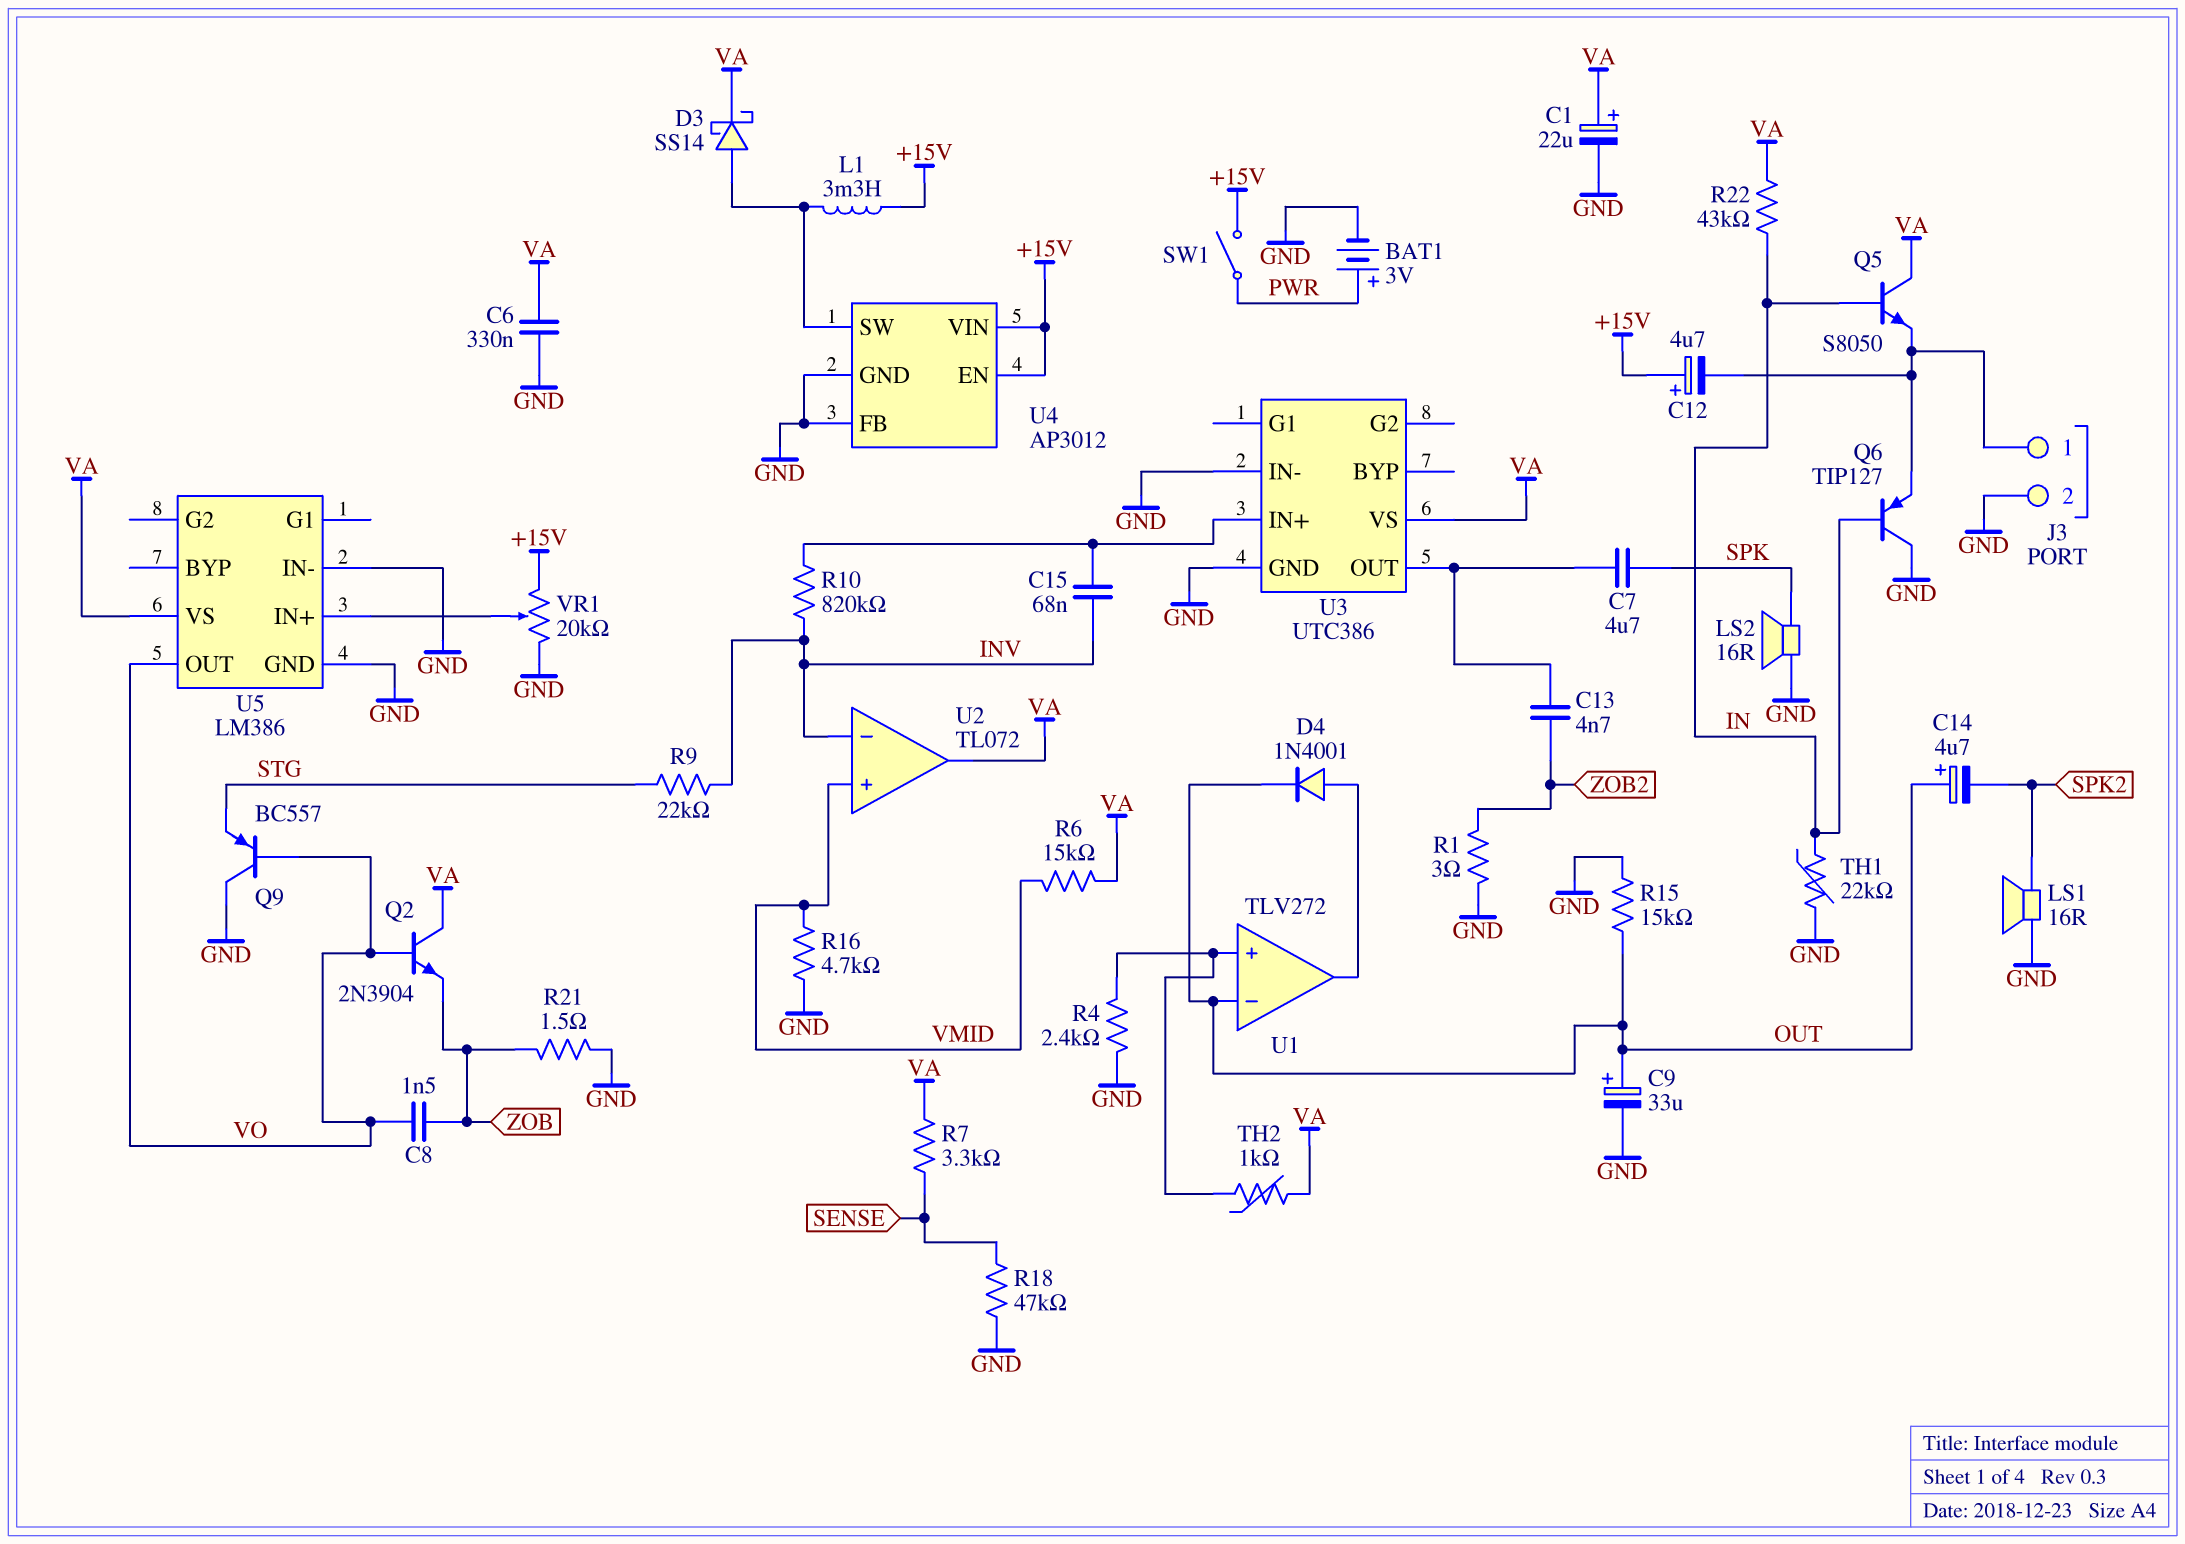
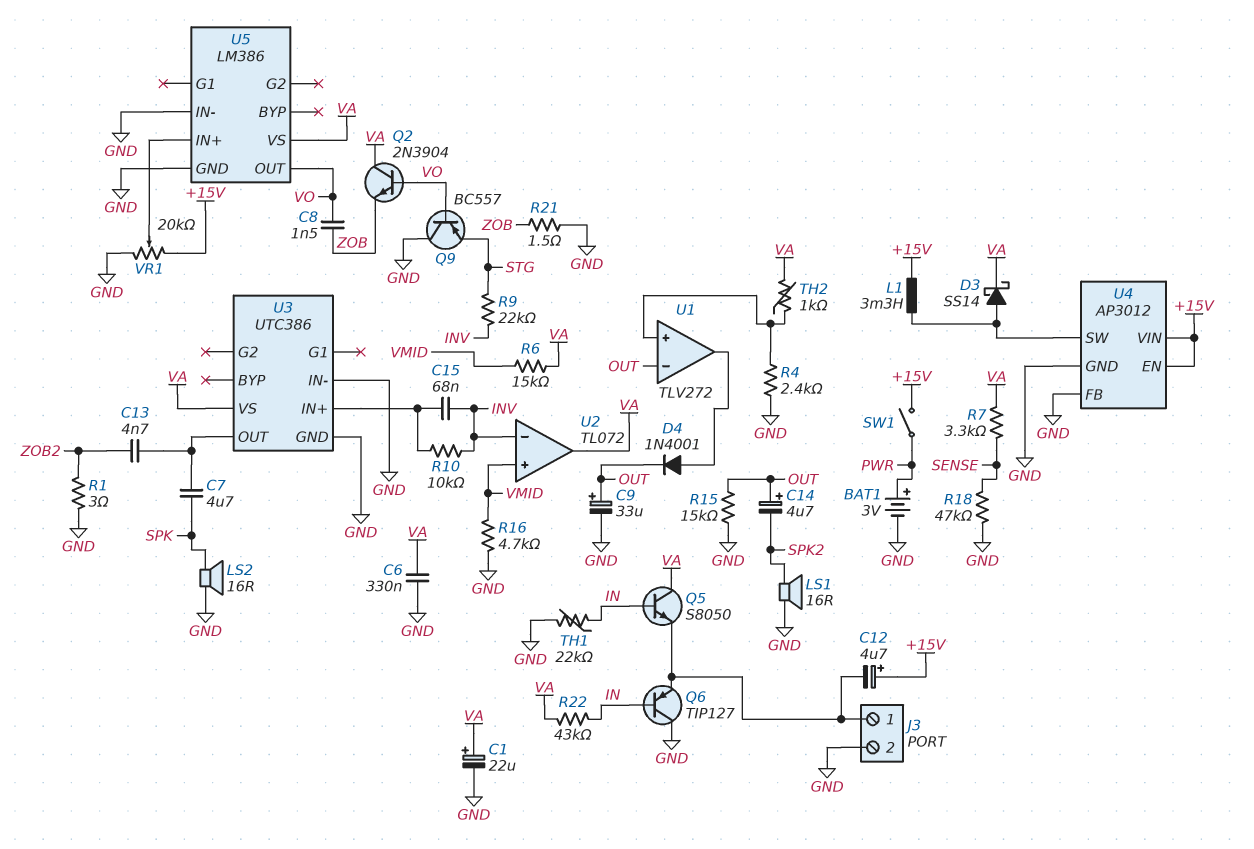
R10: 820k (INV, U3/IN+) -> 10k (INV, U3/IN+)

